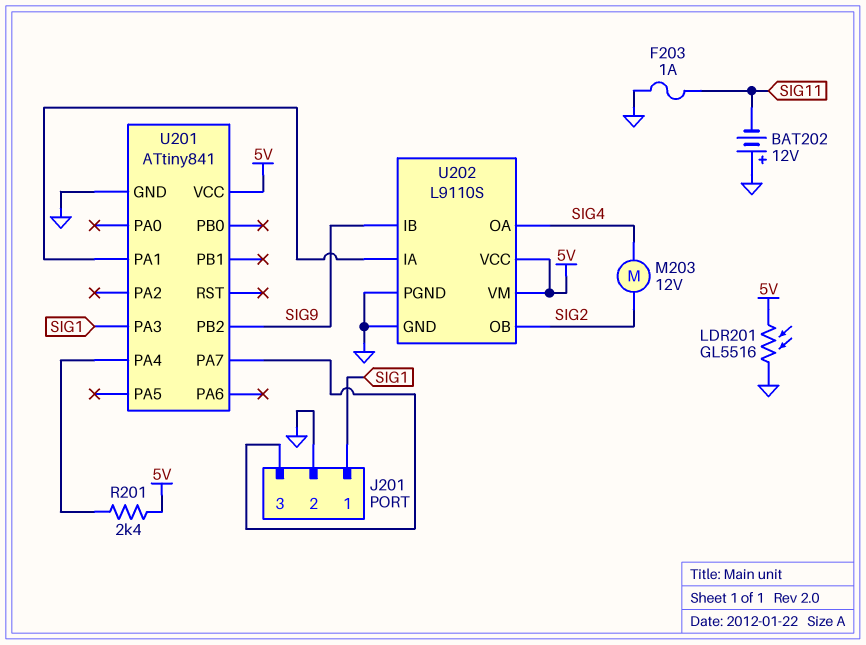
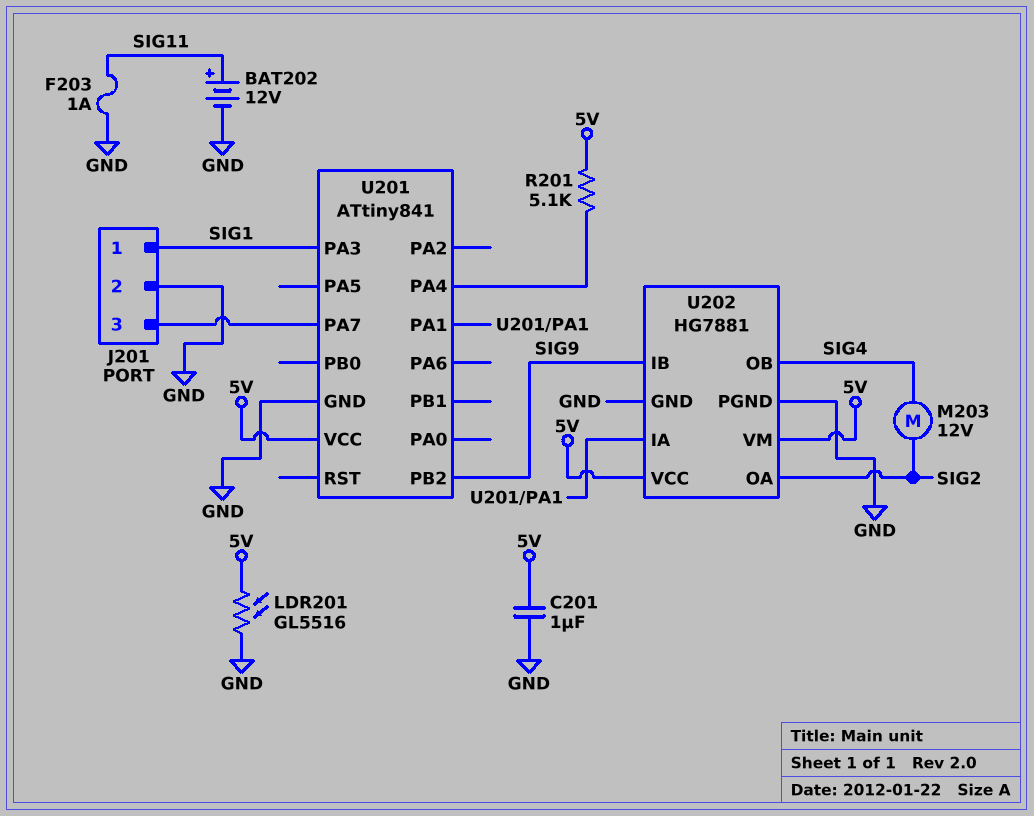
BAT202: 12V (plus GND, minus SIG11) -> 12V (plus SIG11, minus GND)
C201: none -> 1uF (5V, GND)
R201: 2.4k (5V, U201/PA4) -> 5.1k (5V, U201/PA4)
U202: L9110S -> HG7881
U202 pin OA: SIG4 -> SIG2
U202 pin OB: SIG2 -> SIG4

